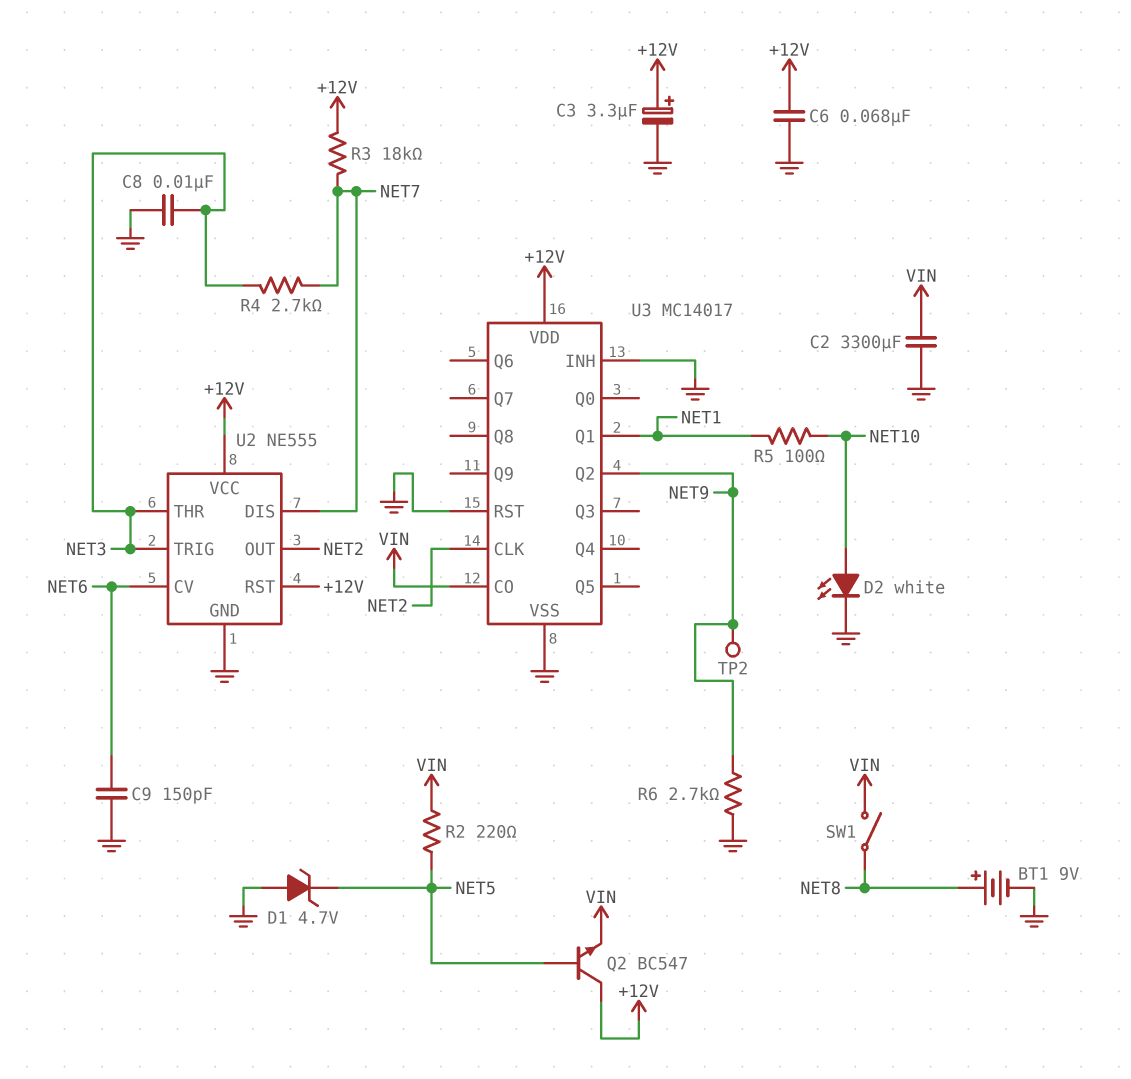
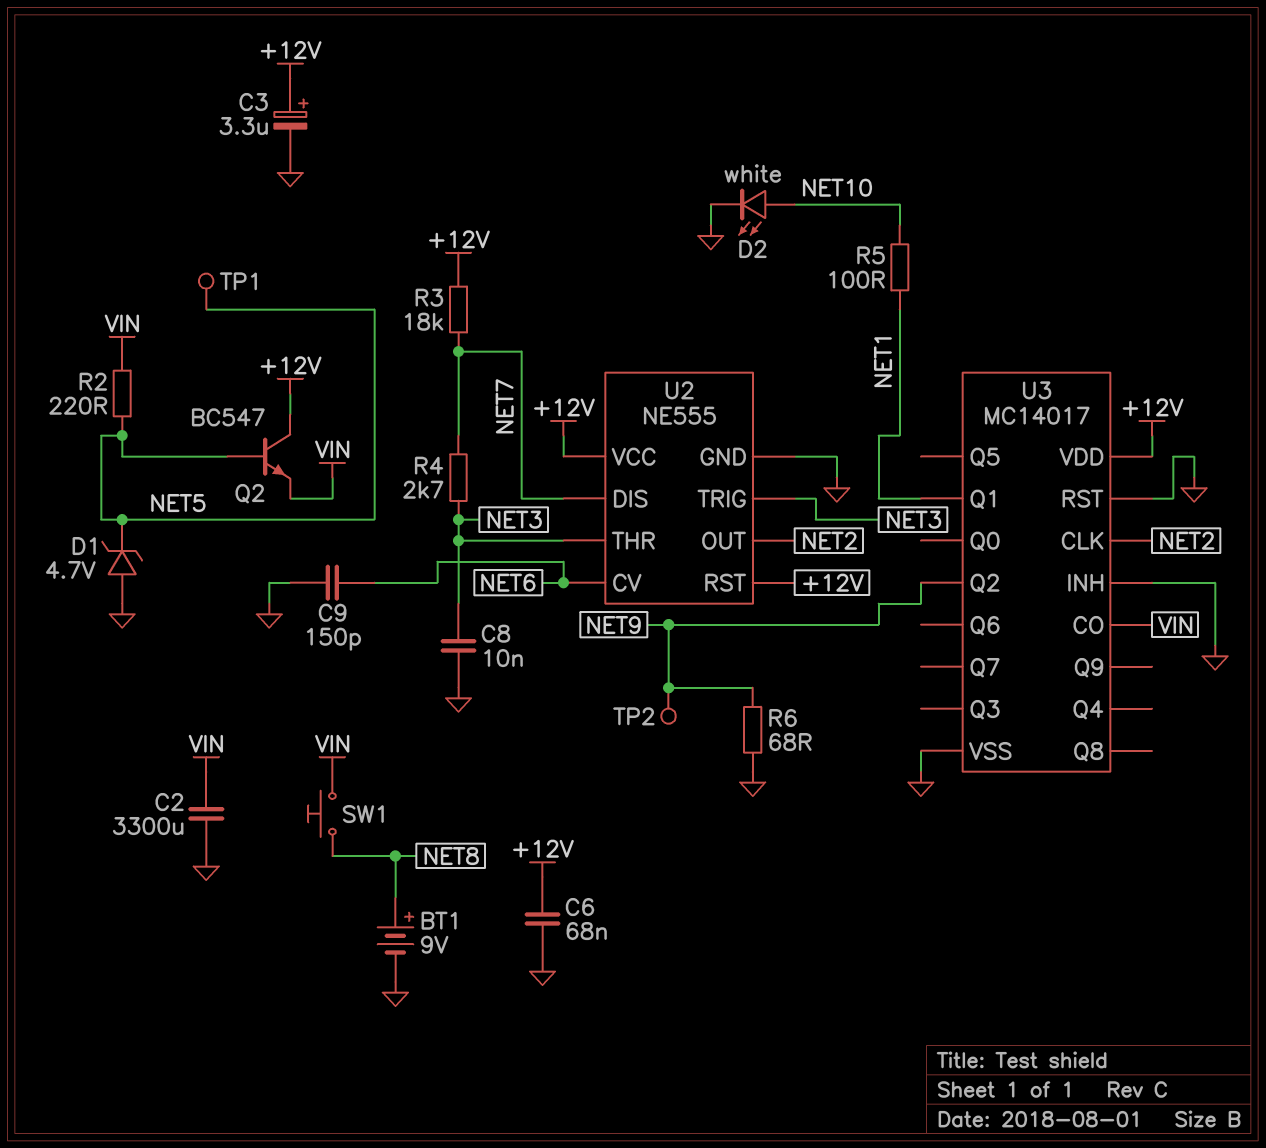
R6: 2.7k (GND, NET9) -> 68 (GND, NET9)
SW1: switch (NET8, VIN) -> button (NET8, VIN)
TP1: none -> test point (NET5)

